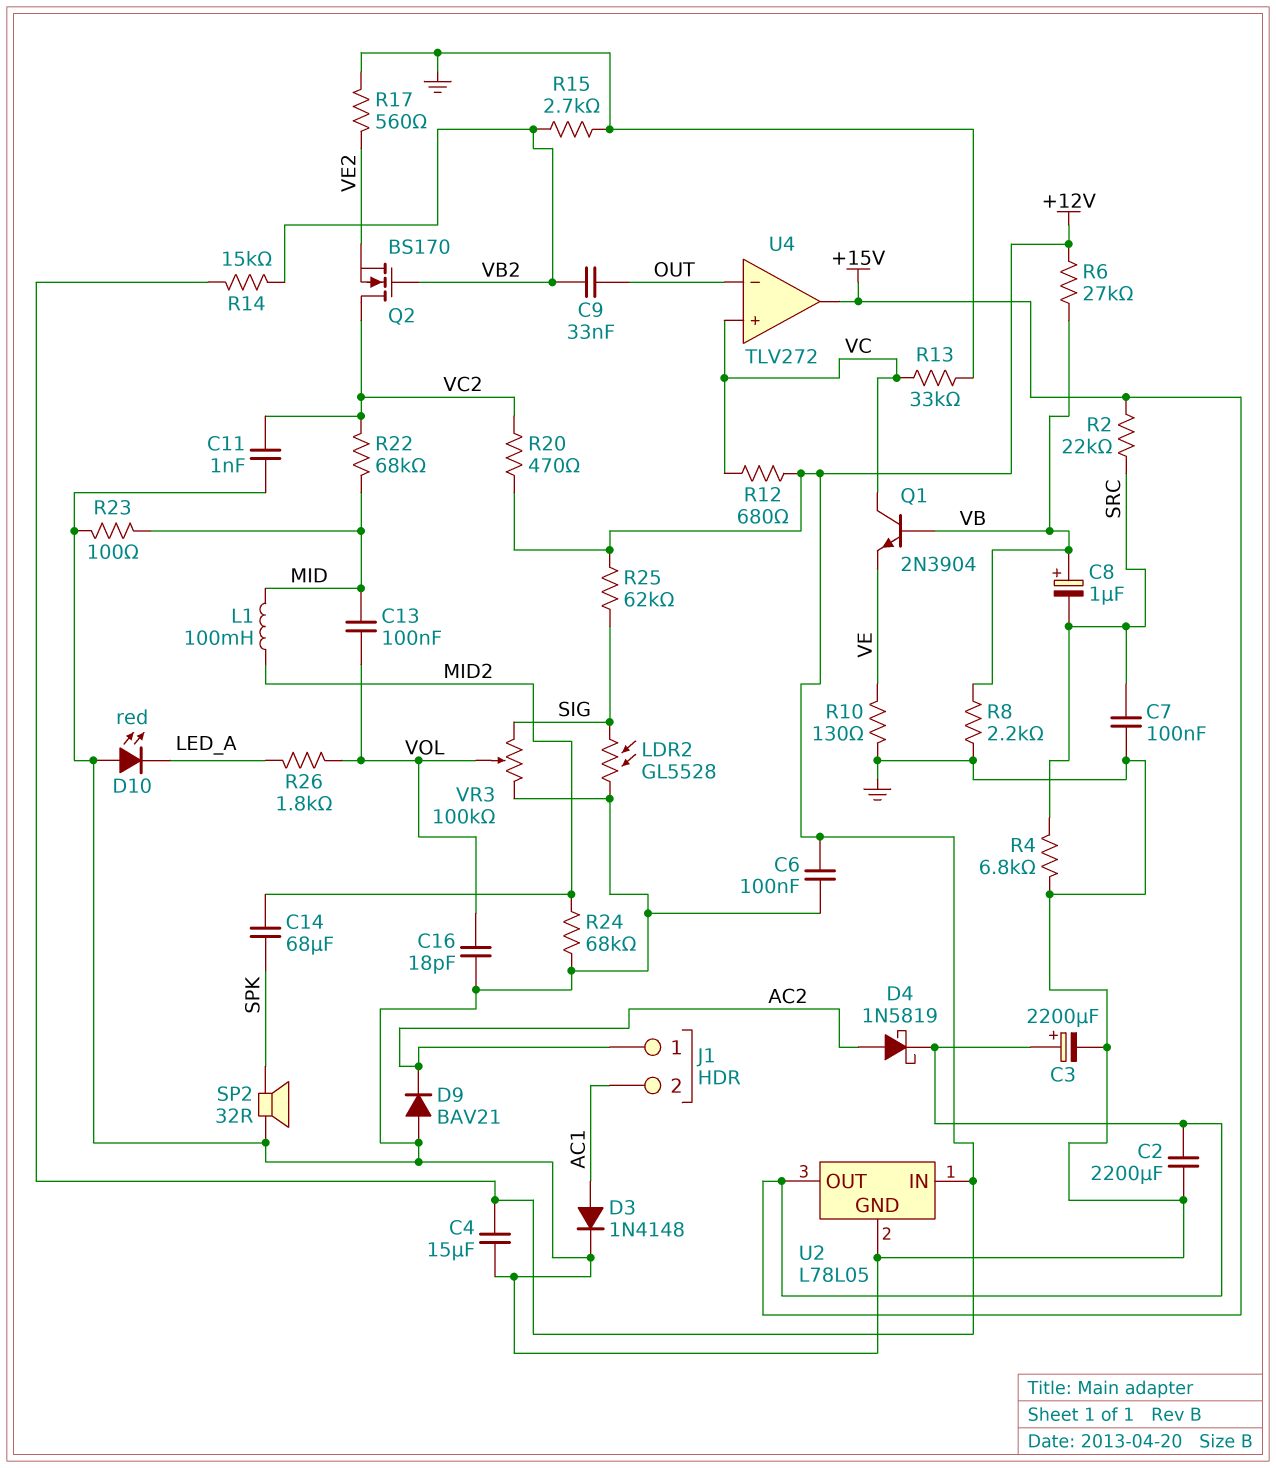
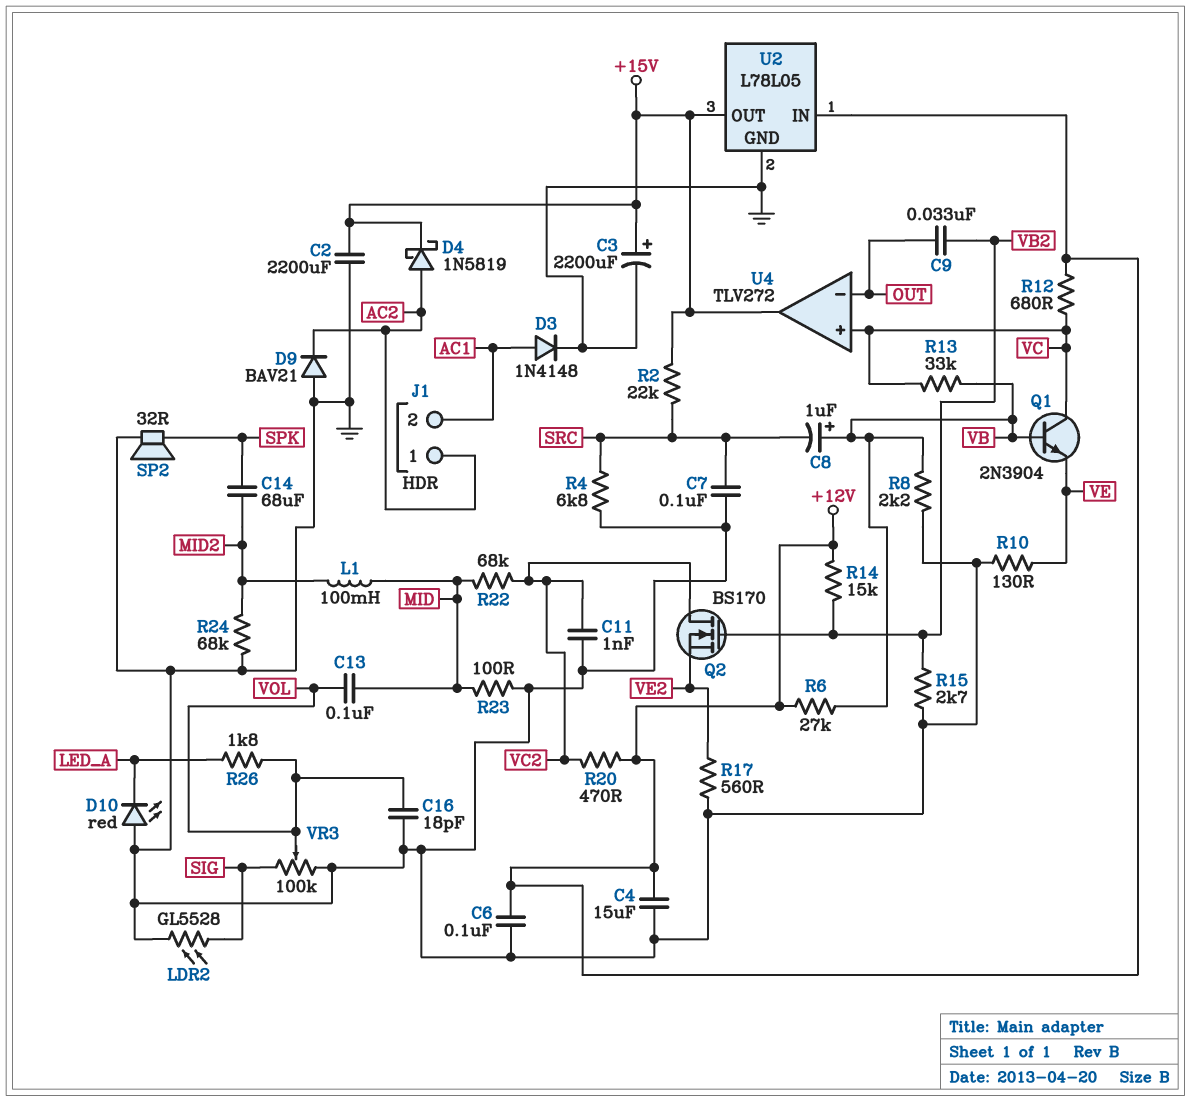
R13: 33k (GND, VC) -> 33k (VB, VC)
R25: 62k (+12V, SIG) -> none

